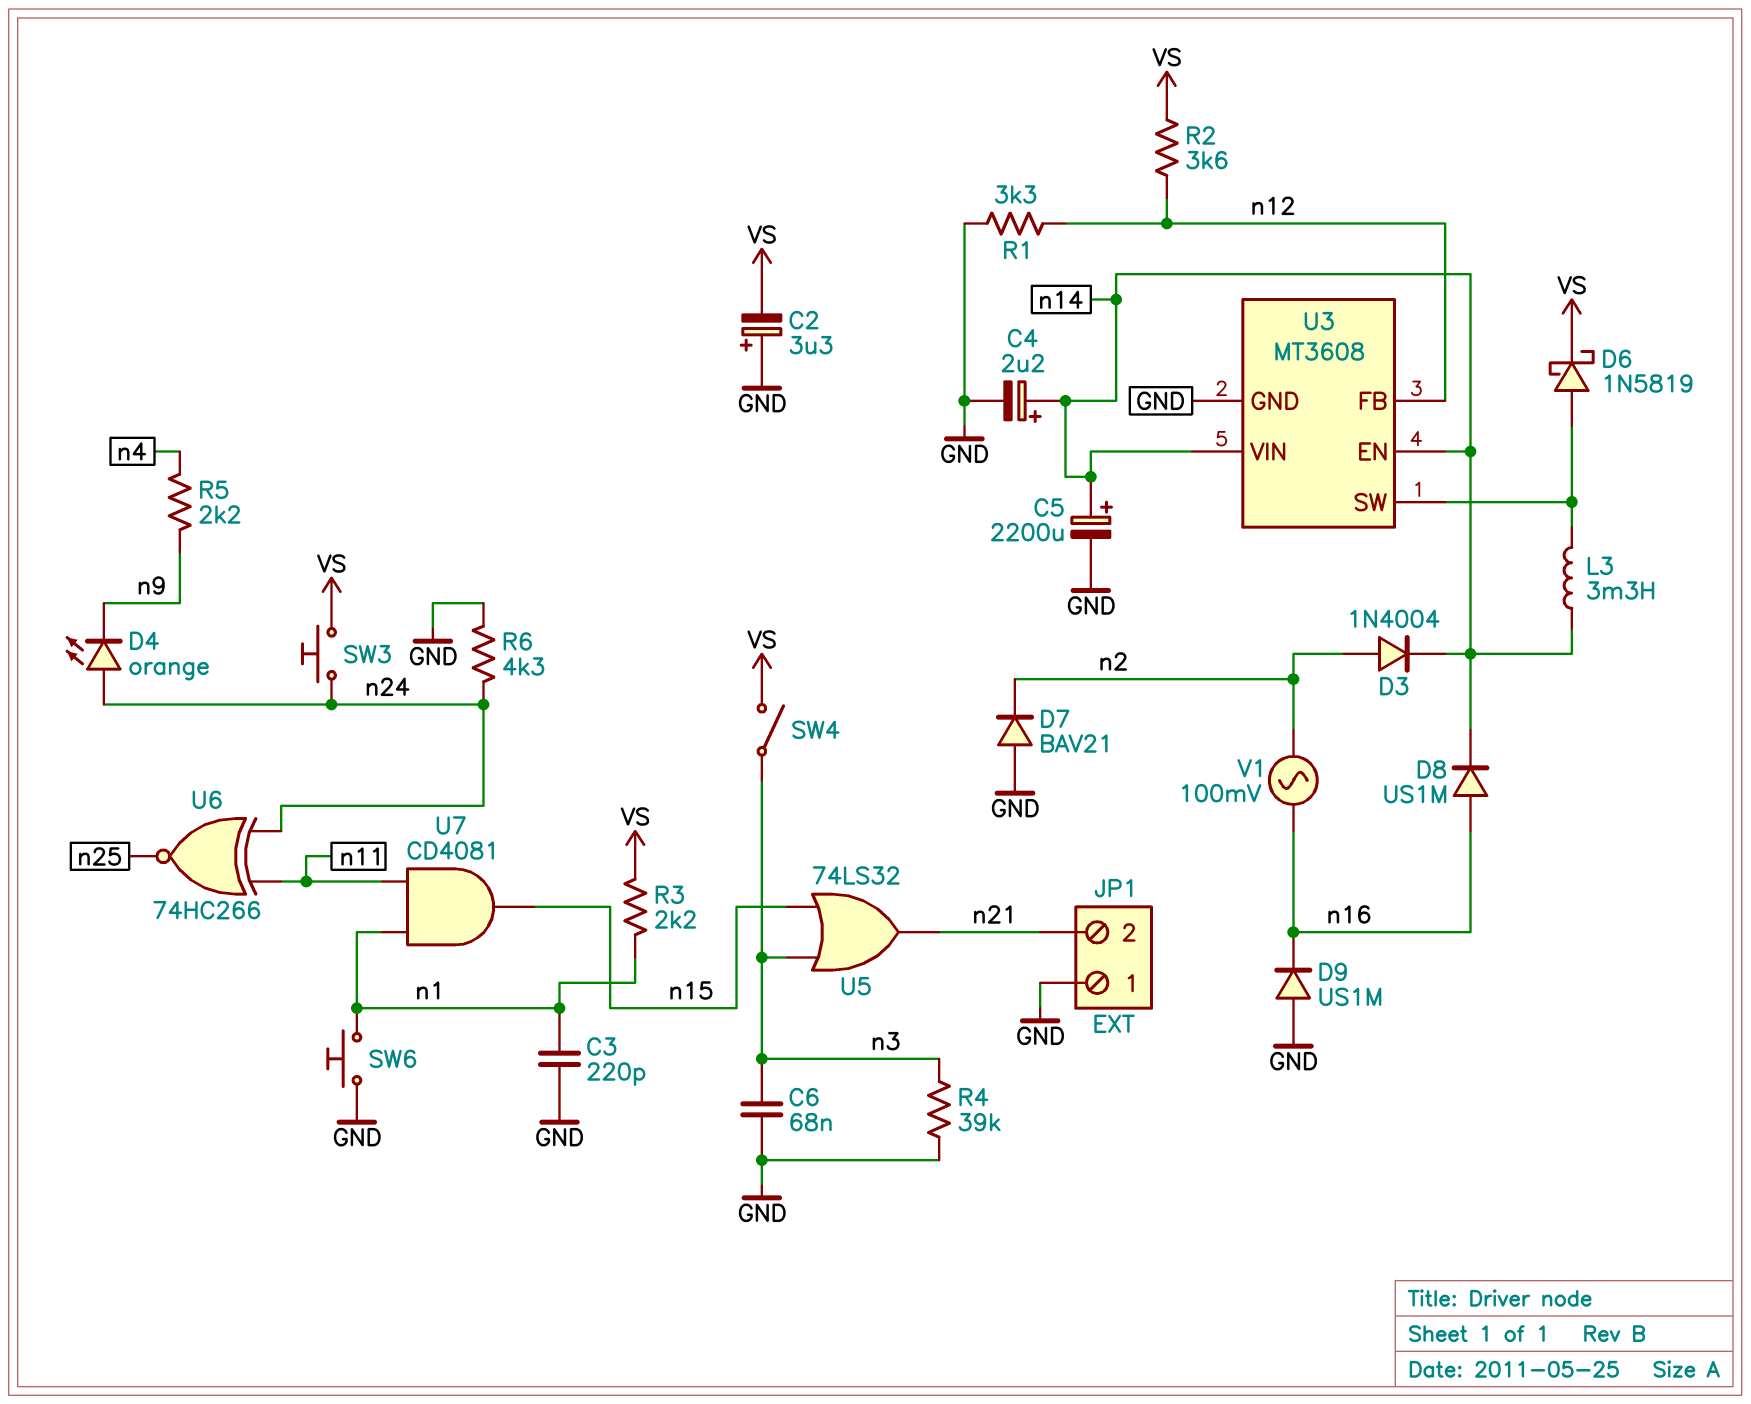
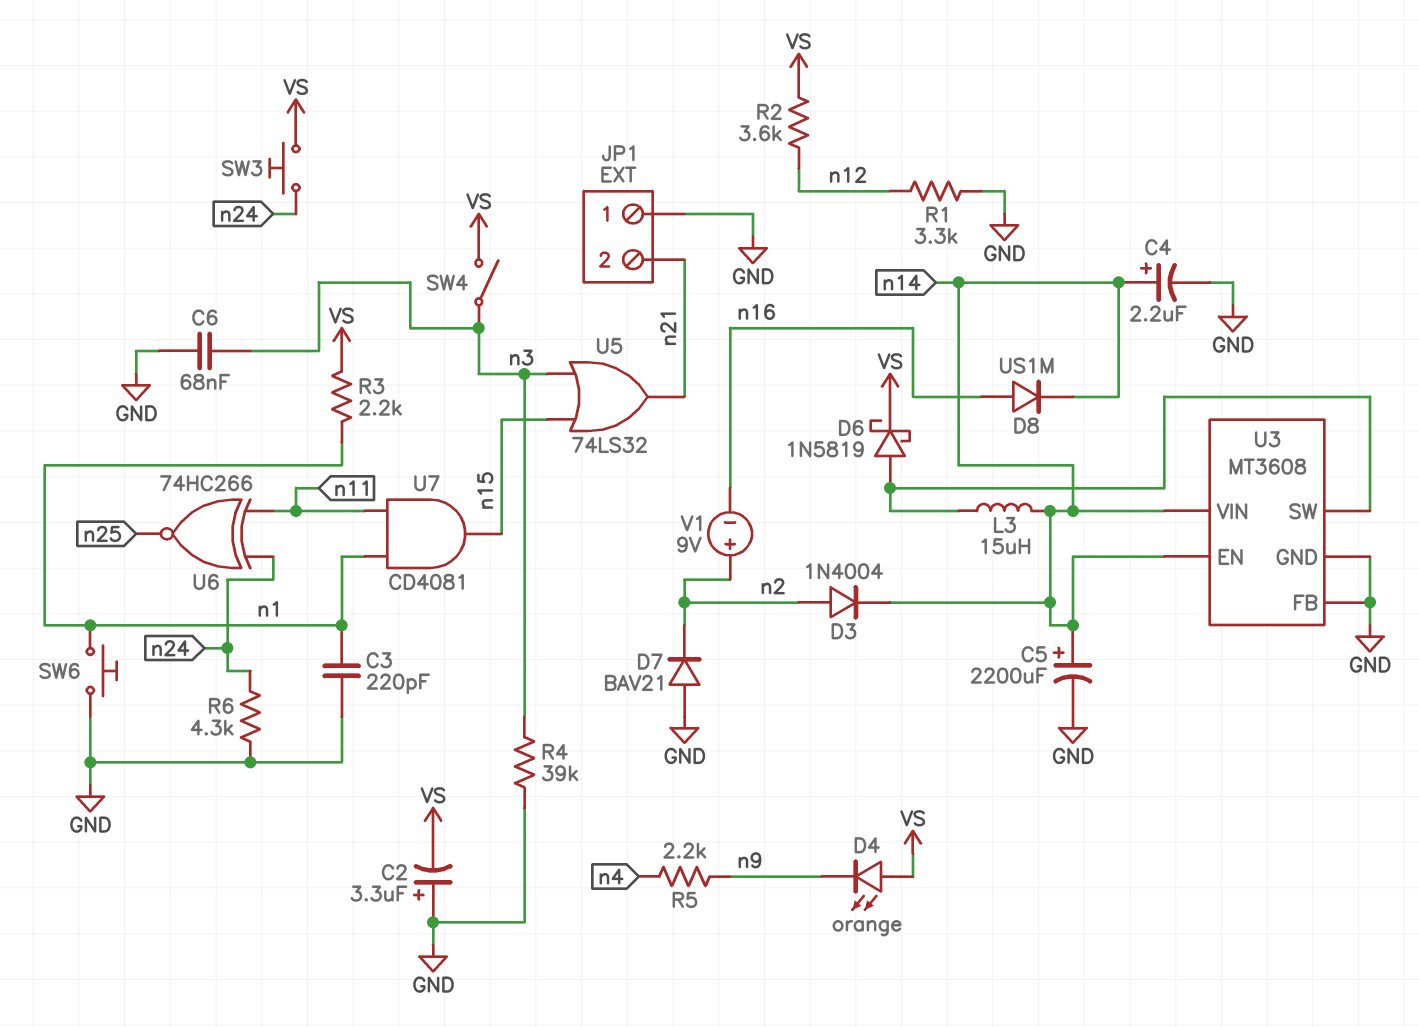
D4: LED orange (A n24, K n9) -> LED orange (A VS, K n9)
D9: diode US1M (A GND, K n16) -> none
L3: 3.3mH (U3/SW, n14) -> 15uH (U3/SW, n14)
U3 pin FB: n12 -> GND
V1: AC 100mV (n2, n16) -> 9V (plus n2, minus n16)

